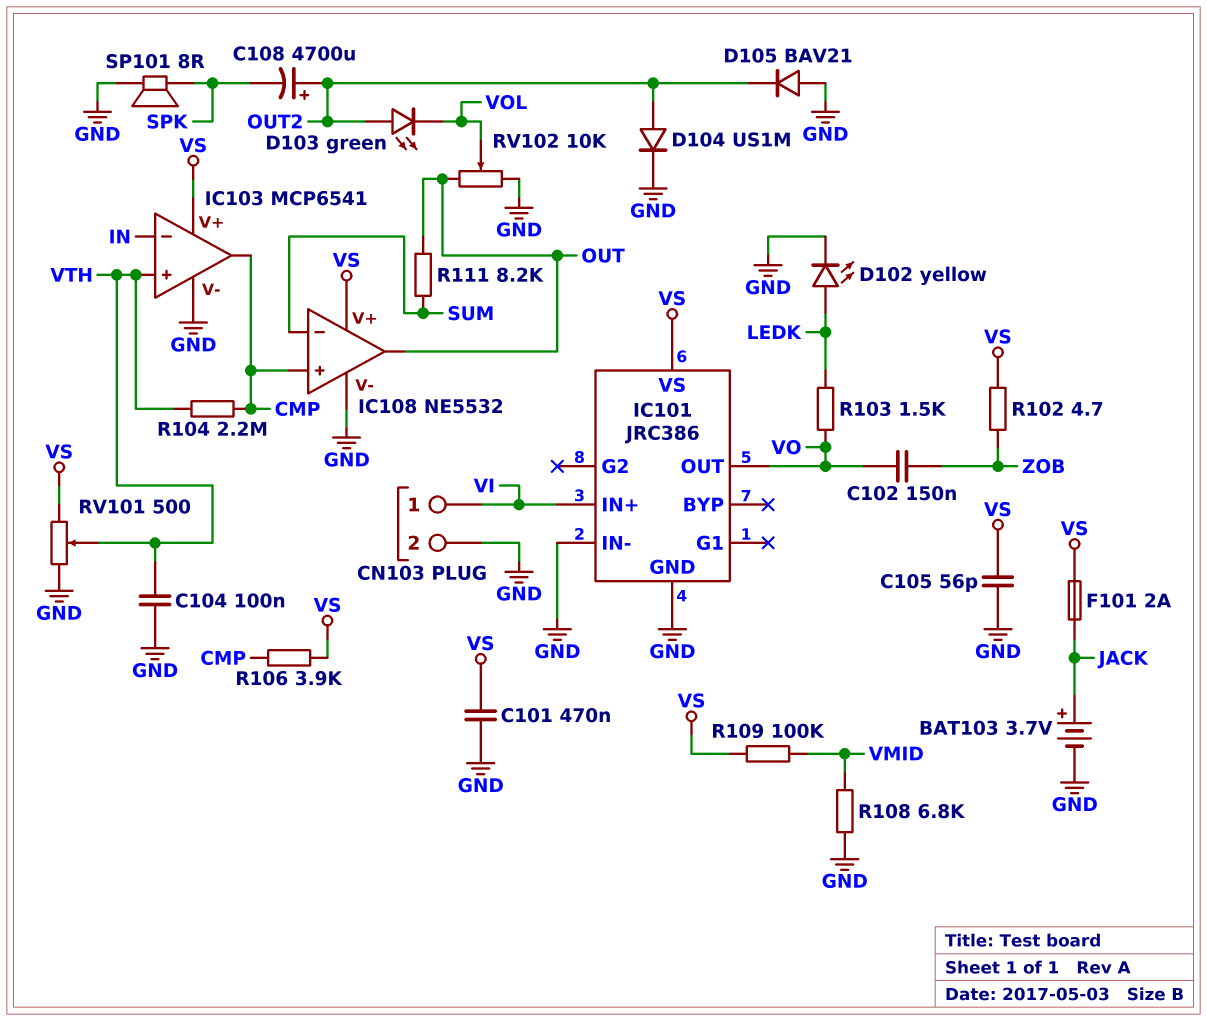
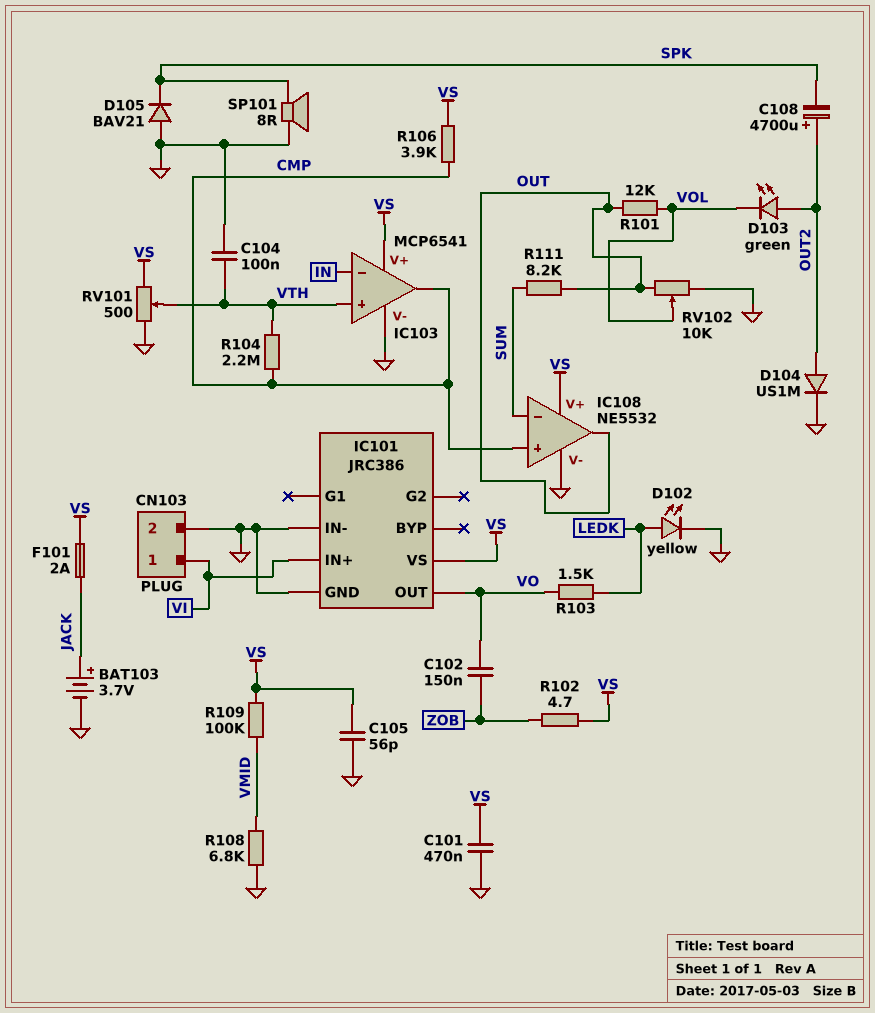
D105: diode BAV21 (A GND, K OUT2) -> diode BAV21 (A GND, K SPK)
R101: none -> 12k (OUT, VOL)

